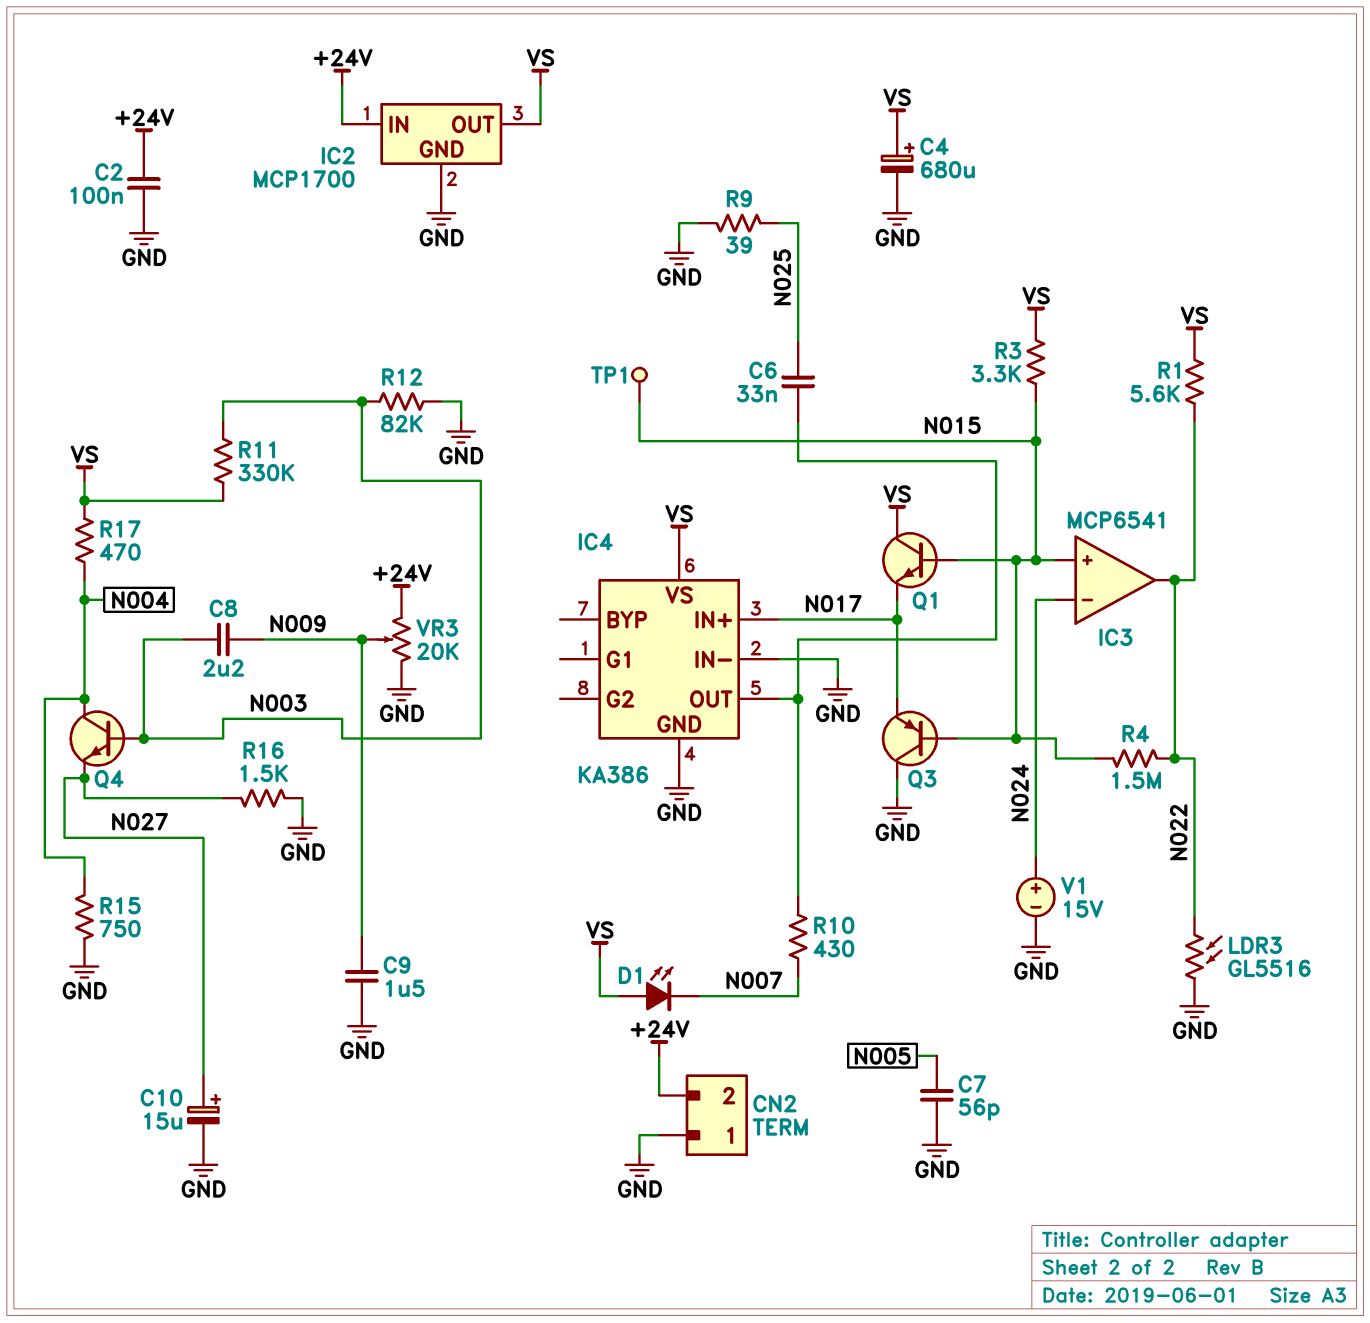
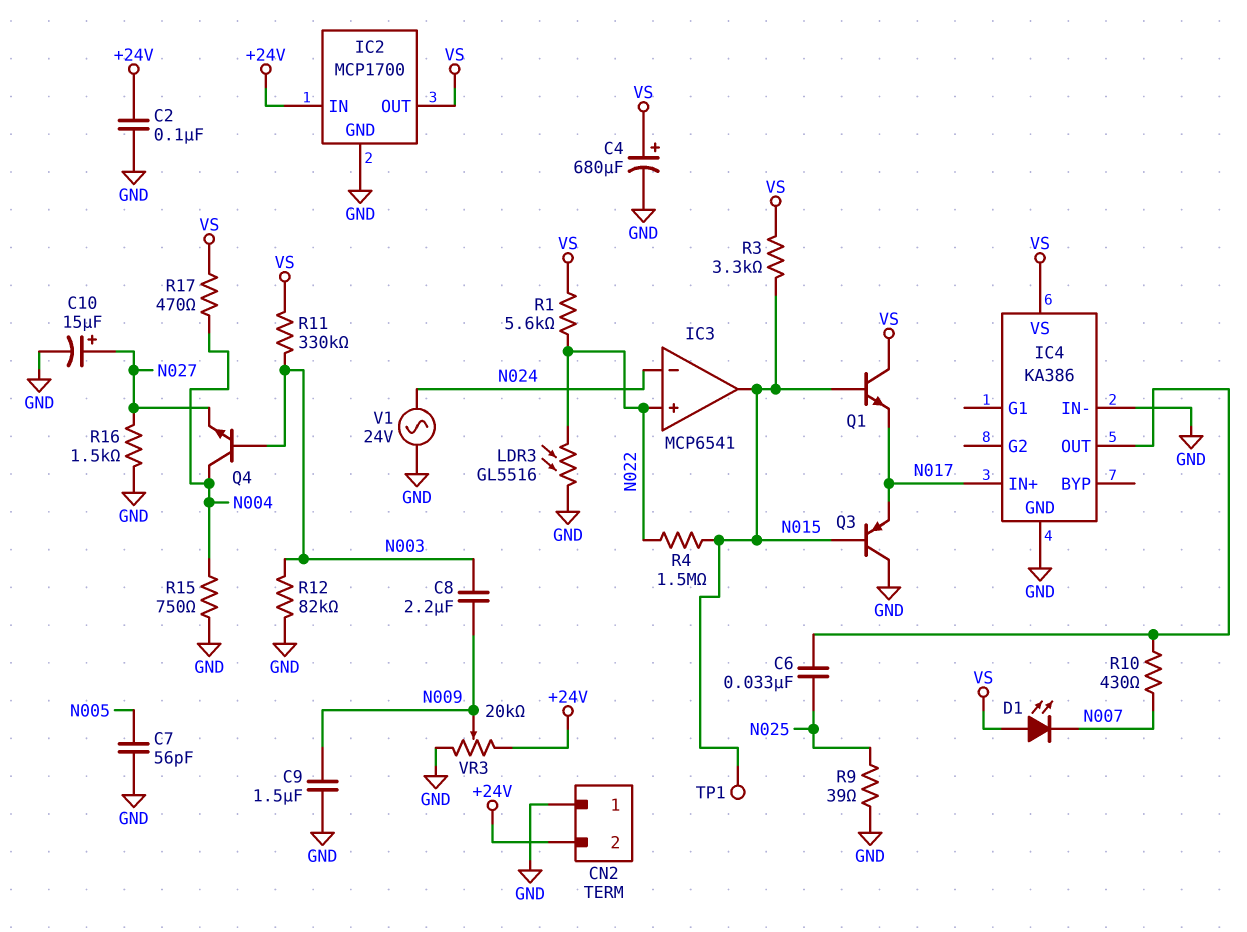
IC3 pin in+: N015 -> N022
IC3 pin out: N022 -> N015
V1: 15V (plus N024, minus GND) -> AC 24V (GND, N024)

